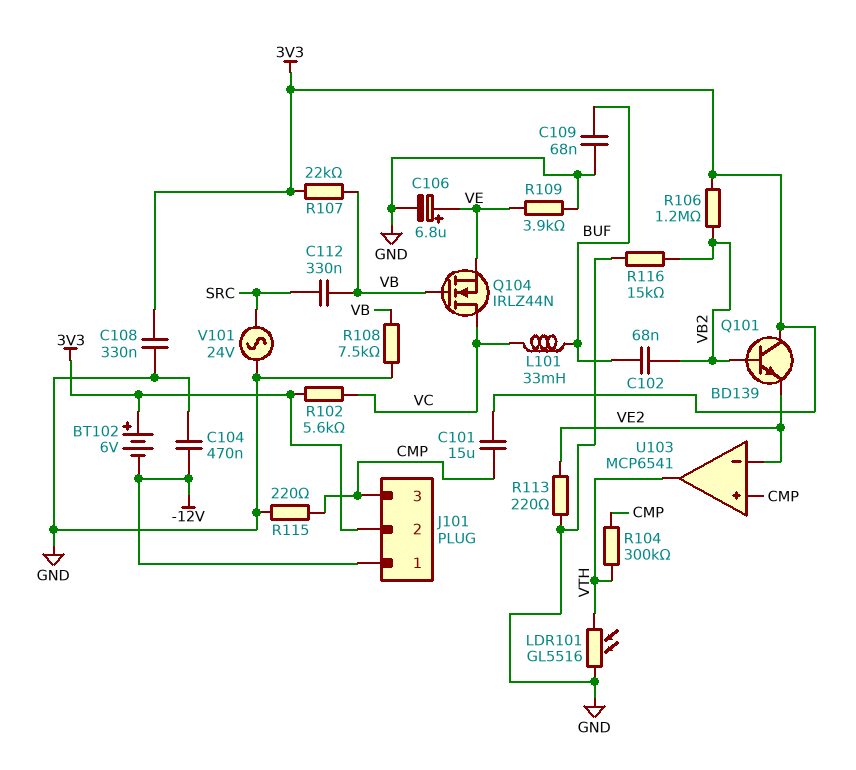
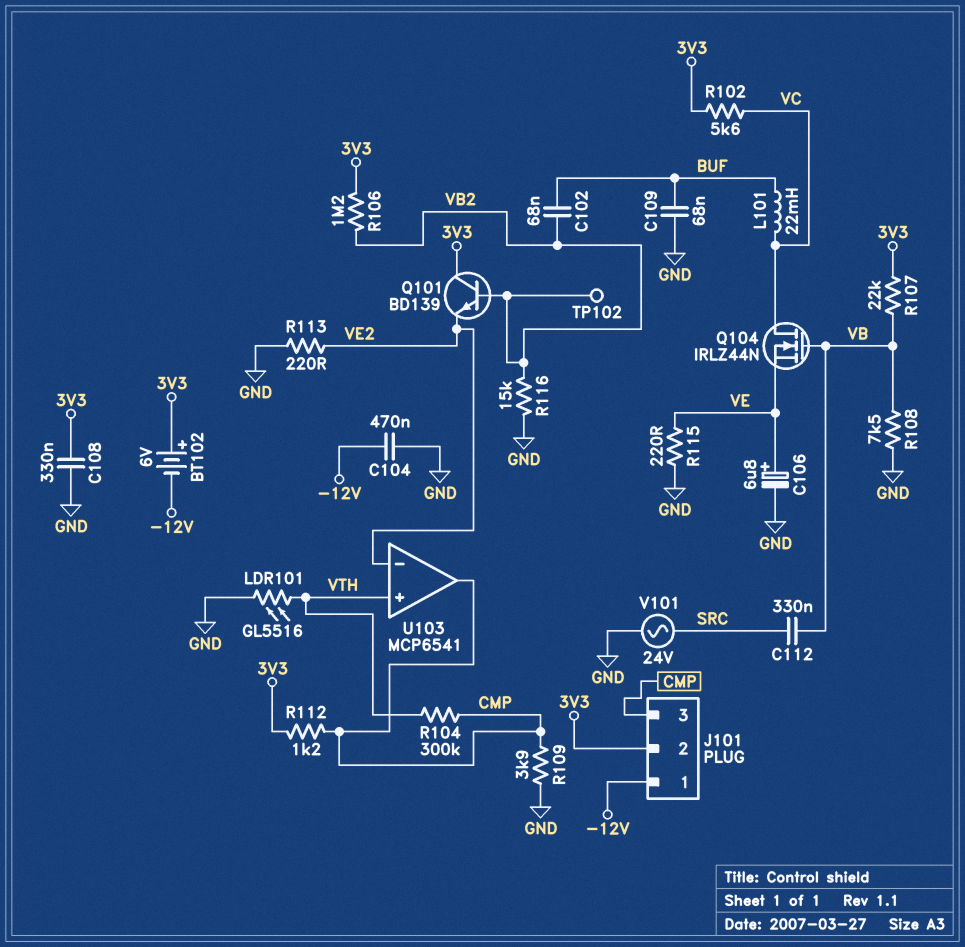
C101: 15uF (3V3, CMP) -> none
L101: 33mH (BUF, VC) -> 22mH (BUF, VC)
R109: 3.9k (GND, VE) -> 3.9k (CMP, GND)
R112: none -> 1.2k (3V3, CMP)
R115: 220 (CMP, GND) -> 220 (GND, VE)
TP102: none -> test point (VB2)
U103 pin in+: CMP -> VTH
U103 pin out: VTH -> CMP

